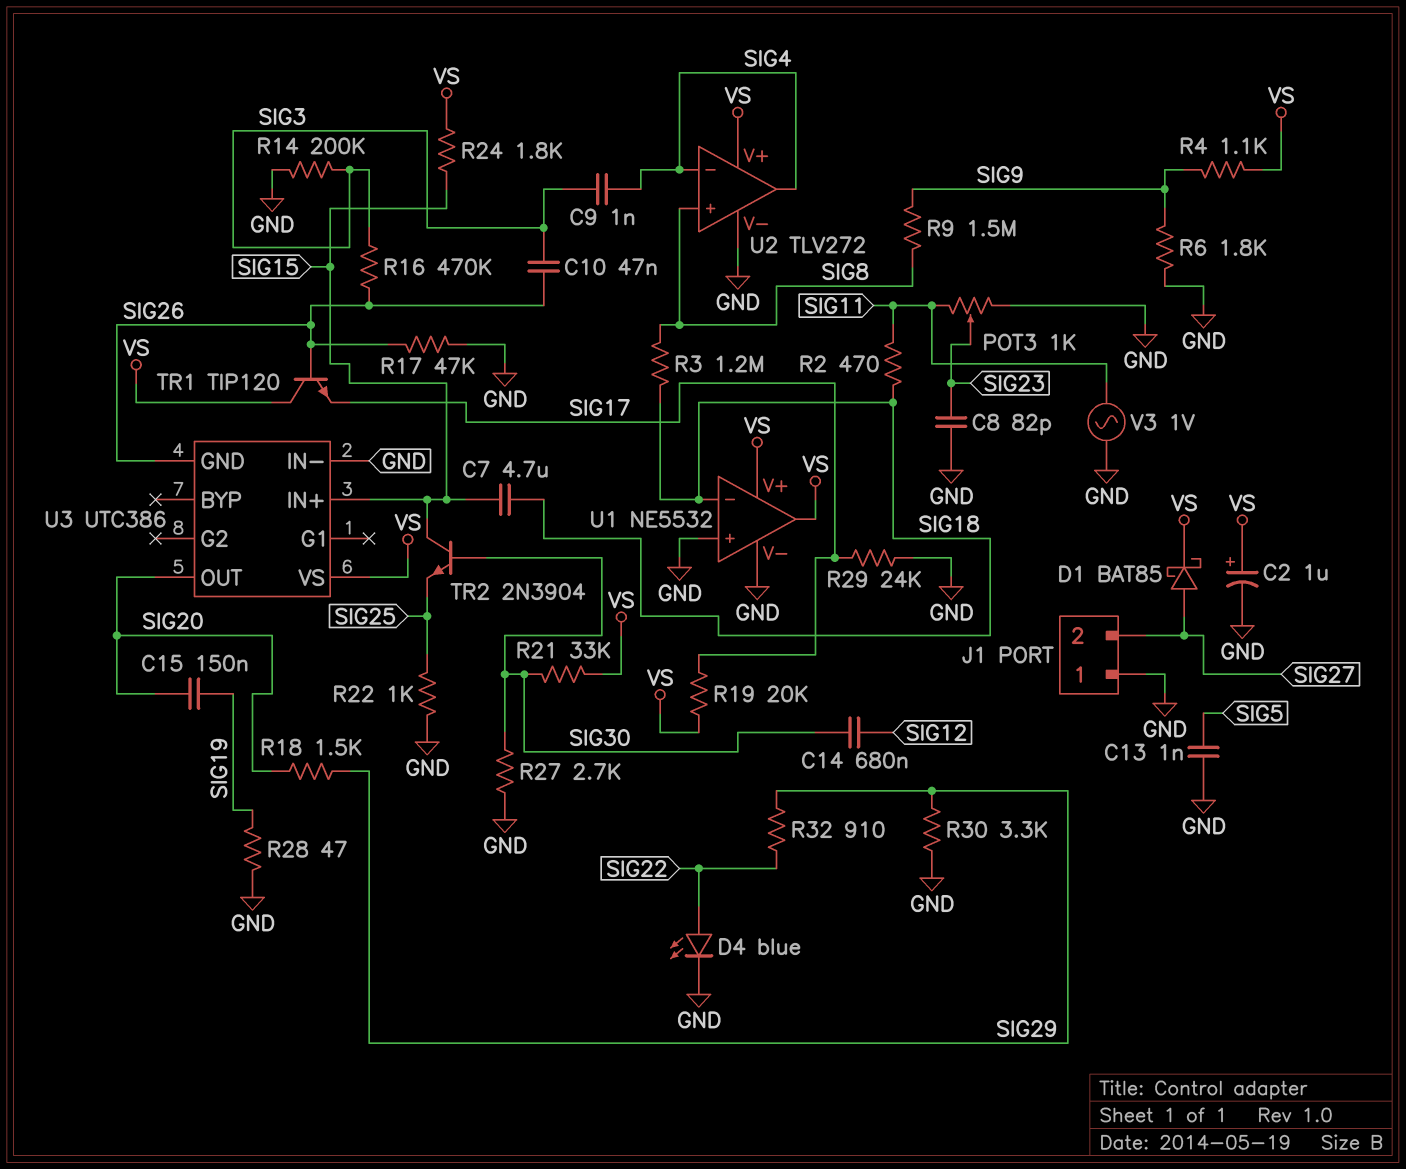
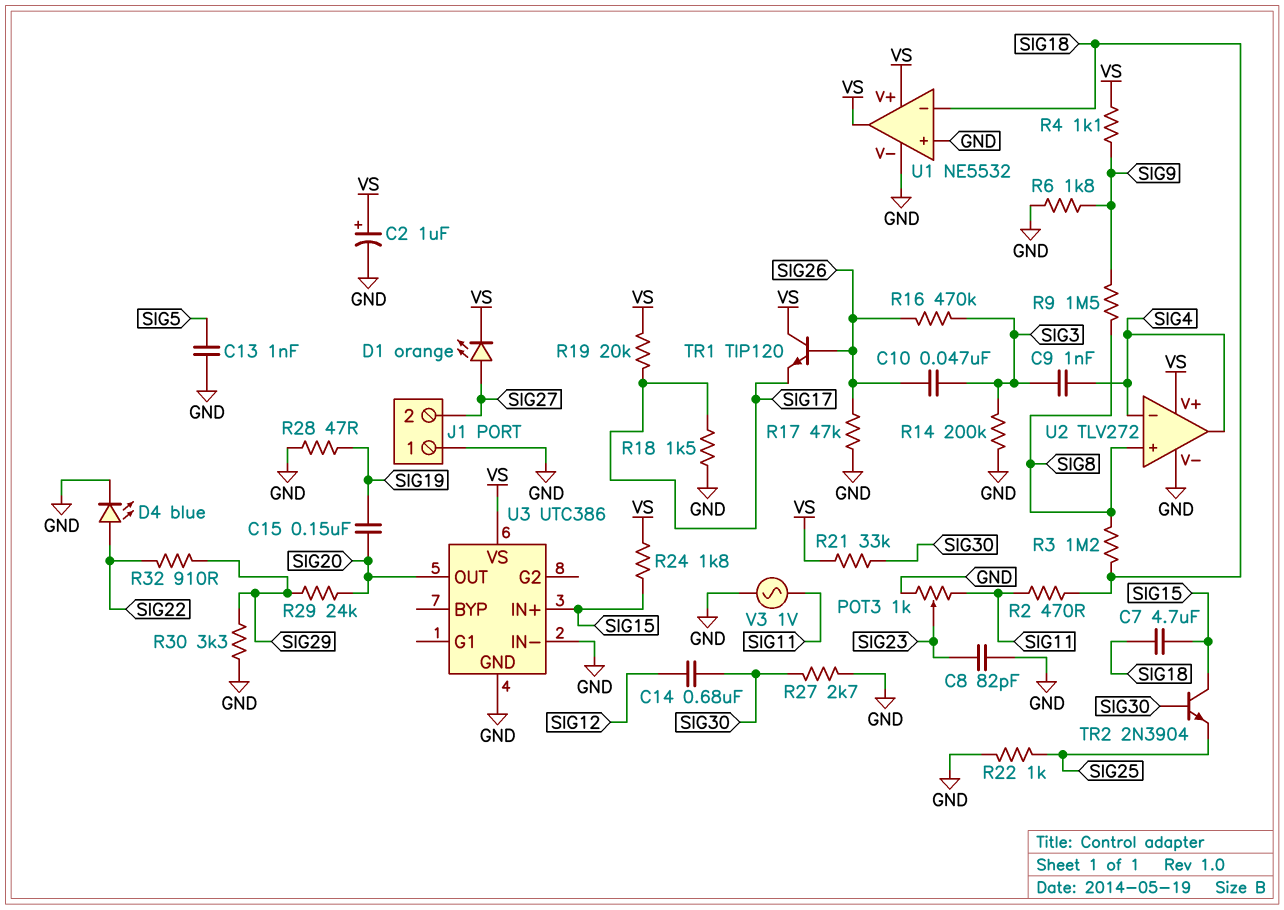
D1: schottky BAT85 (A SIG27, K VS) -> LED orange (A SIG27, K VS)
R18: 1.5k (SIG20, SIG29) -> 1.5k (GND, SIG17)
R29: 24k (GND, SIG17) -> 24k (SIG20, SIG29)
U3 pin GND: SIG26 -> GND

